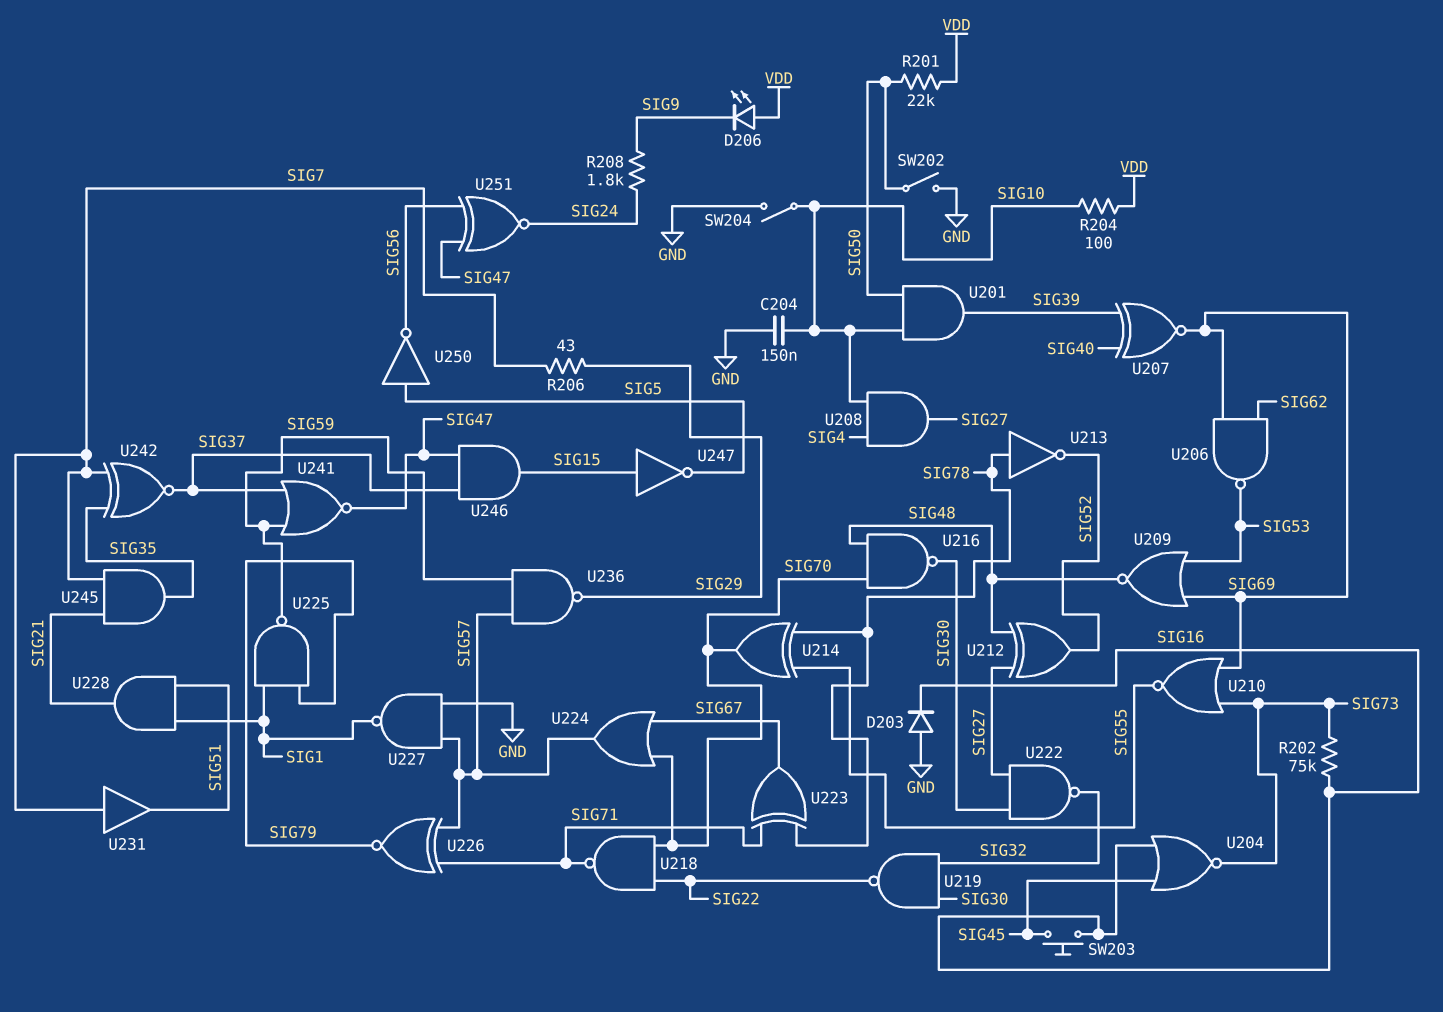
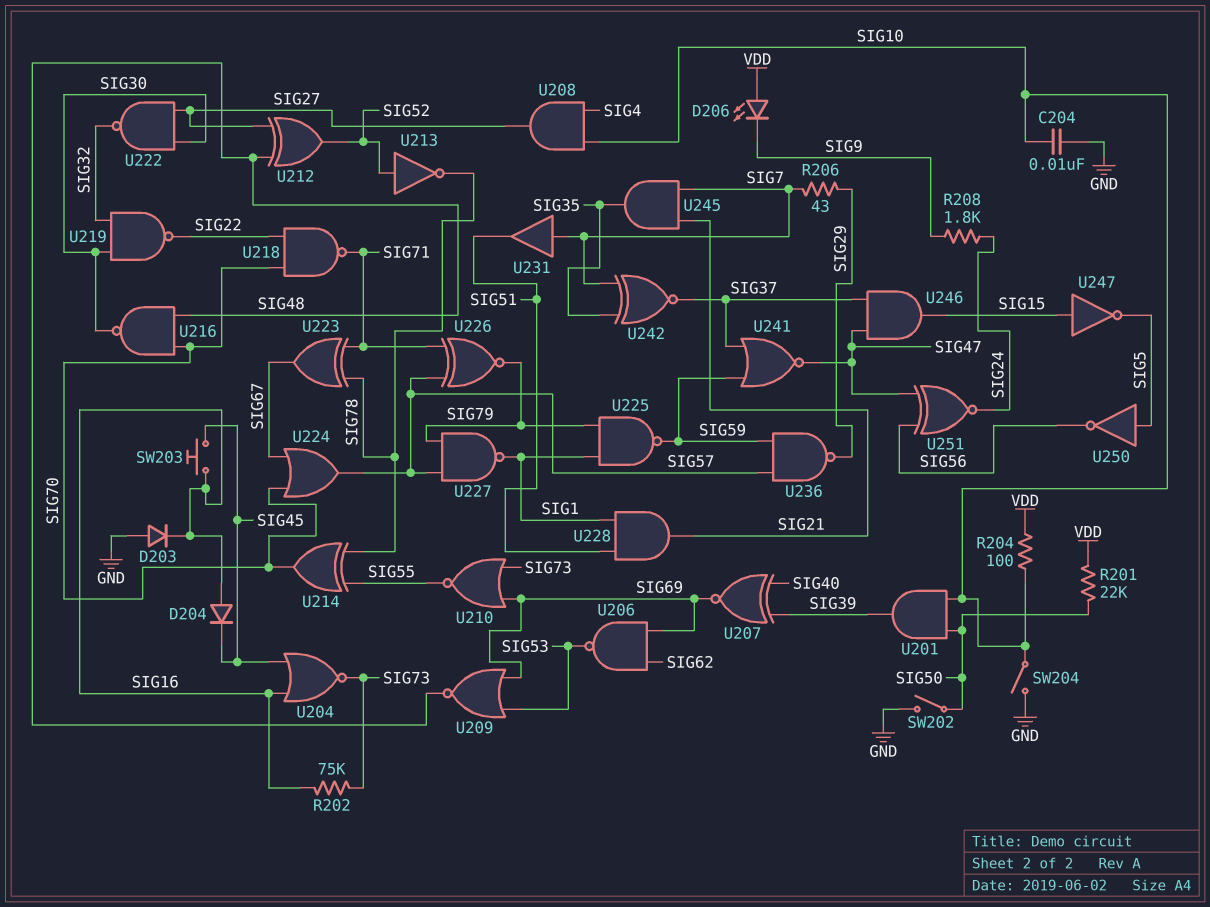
C204: 150nF (GND, SIG10) -> 10nF (GND, SIG10)
D204: none -> diode (A SIG16, K SIG45)
U213: NOT (in SIG78, out SIG52) -> NOT (in SIG52, out SIG78)
U227: NAND (in GND, in SIG57, out SIG1) -> NAND (in SIG57, in SIG79, out SIG1)

